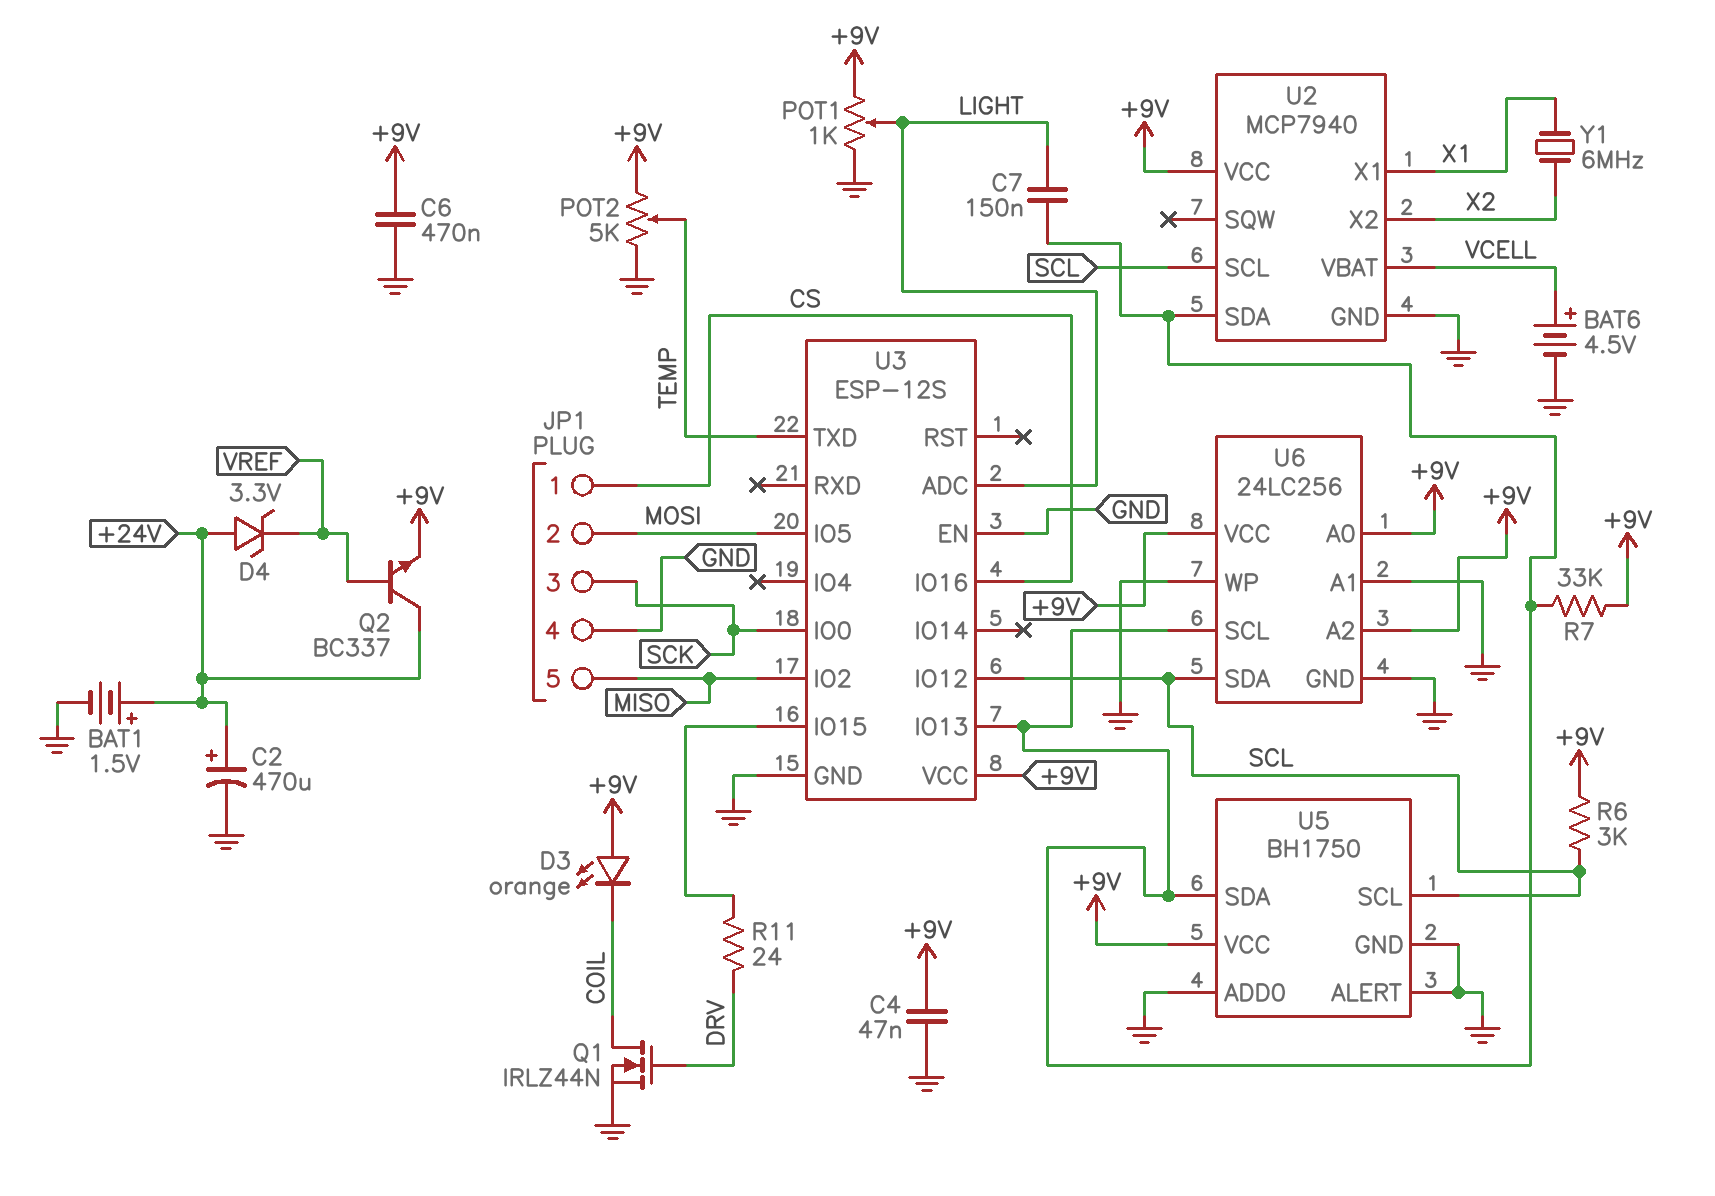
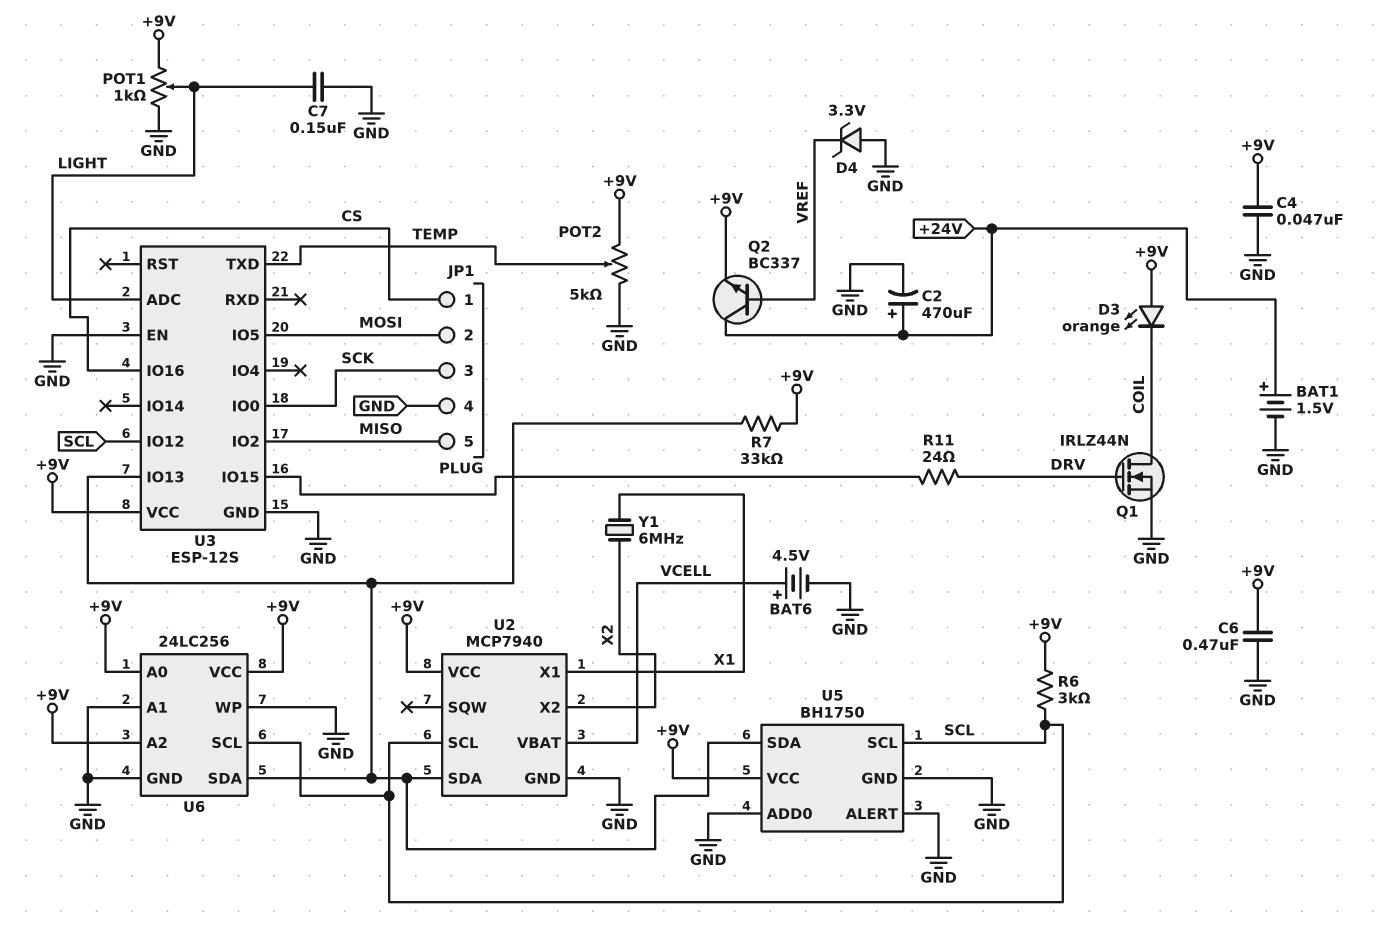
C7: 150nF (LIGHT, U2/SDA) -> 150nF (GND, LIGHT)
D4: zener 3.3V (A +24V, K VREF) -> zener 3.3V (A GND, K VREF)
U6 pin SCL: U2/SDA -> SCL
U6 pin SDA: SCL -> U2/SDA

